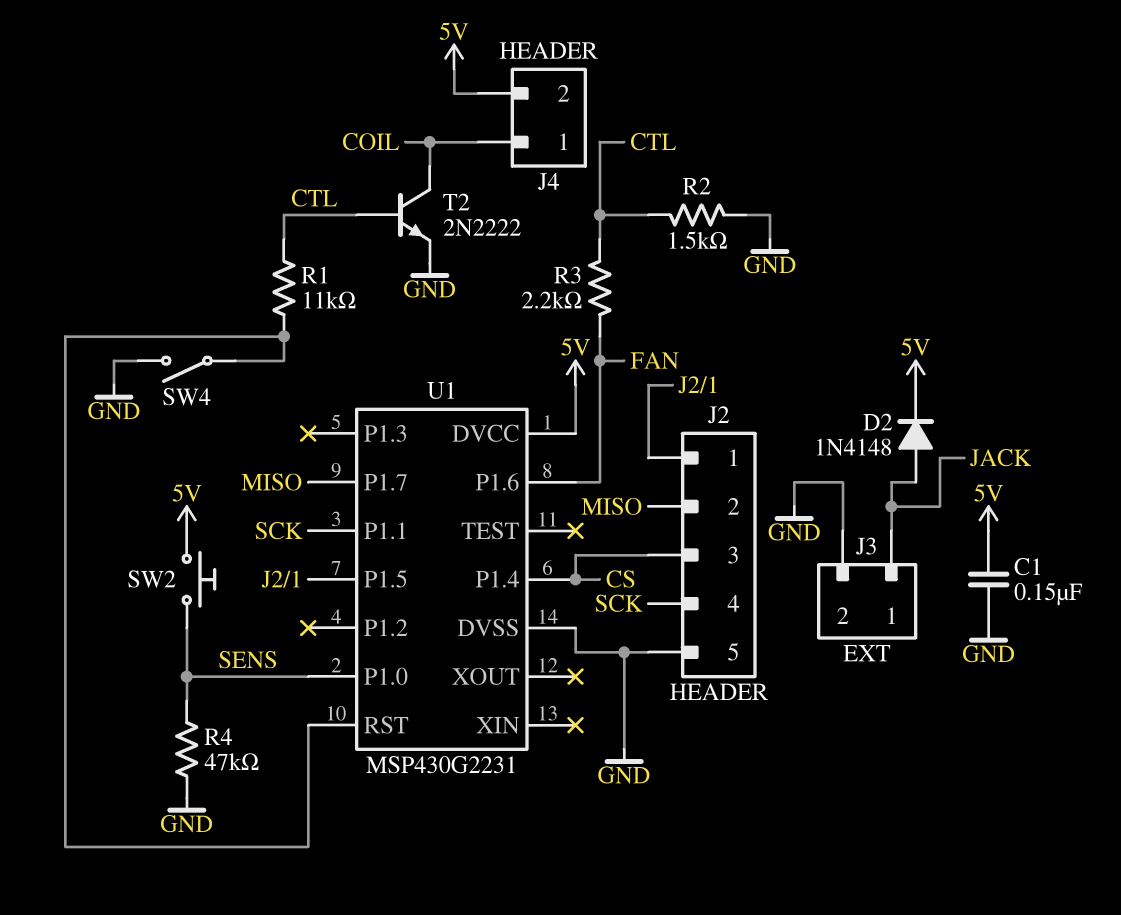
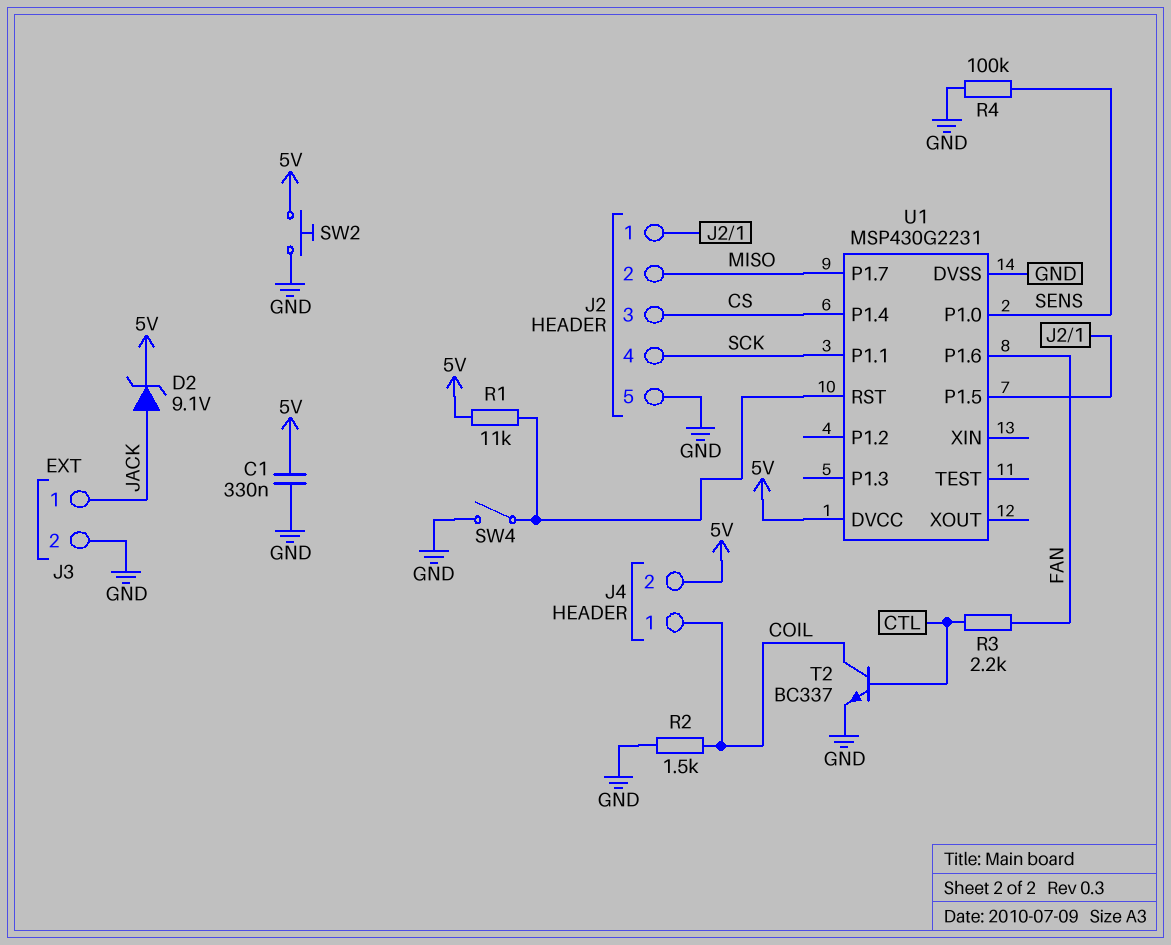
C1: 150nF (5V, GND) -> 330nF (5V, GND)
D2: diode 1N4148 (A JACK, K 5V) -> zener 9.1V (A JACK, K 5V)
R1: 11k (CTL, U1/RST) -> 11k (5V, U1/RST)
R2: 1.5k (CTL, GND) -> 1.5k (COIL, GND)
R4: 47k (GND, SENS) -> 100k (GND, SENS)
SW2: button (5V, SENS) -> button (5V, GND)
T2: NPN 2N2222 (B CTL, C COIL, E GND) -> NPN BC337 (B CTL, C COIL, E GND)

